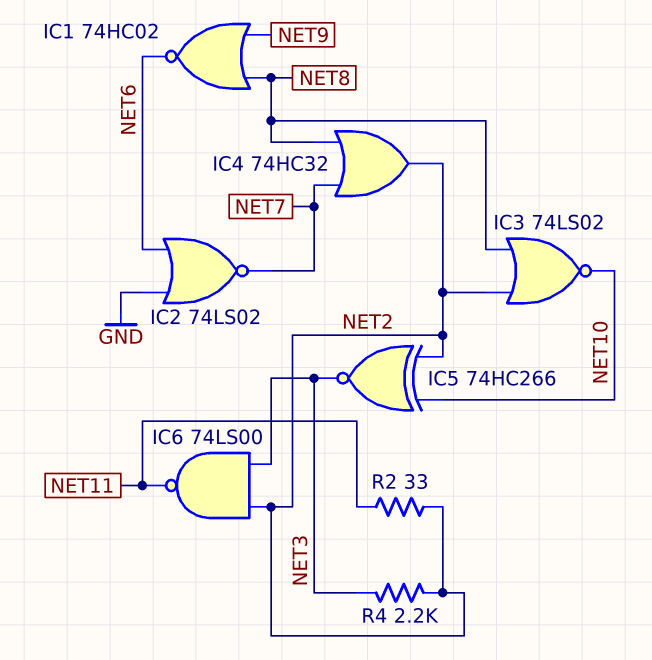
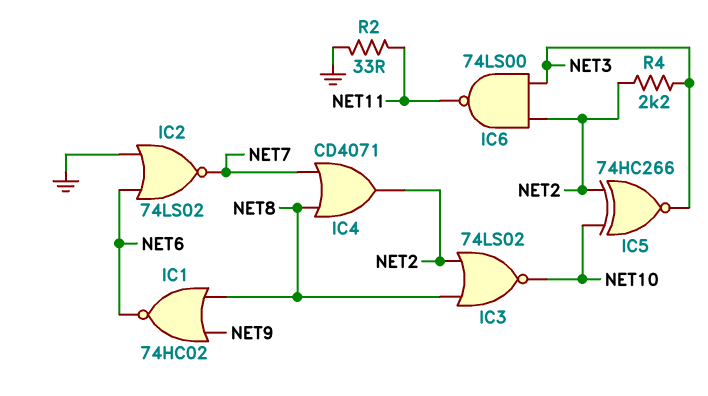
IC4: OR 74HC32 (in NET7, in NET8, out NET2) -> OR CD4071 (in NET7, in NET8, out NET2)
R2: 33 (NET2, NET11) -> 33 (GND, NET11)

